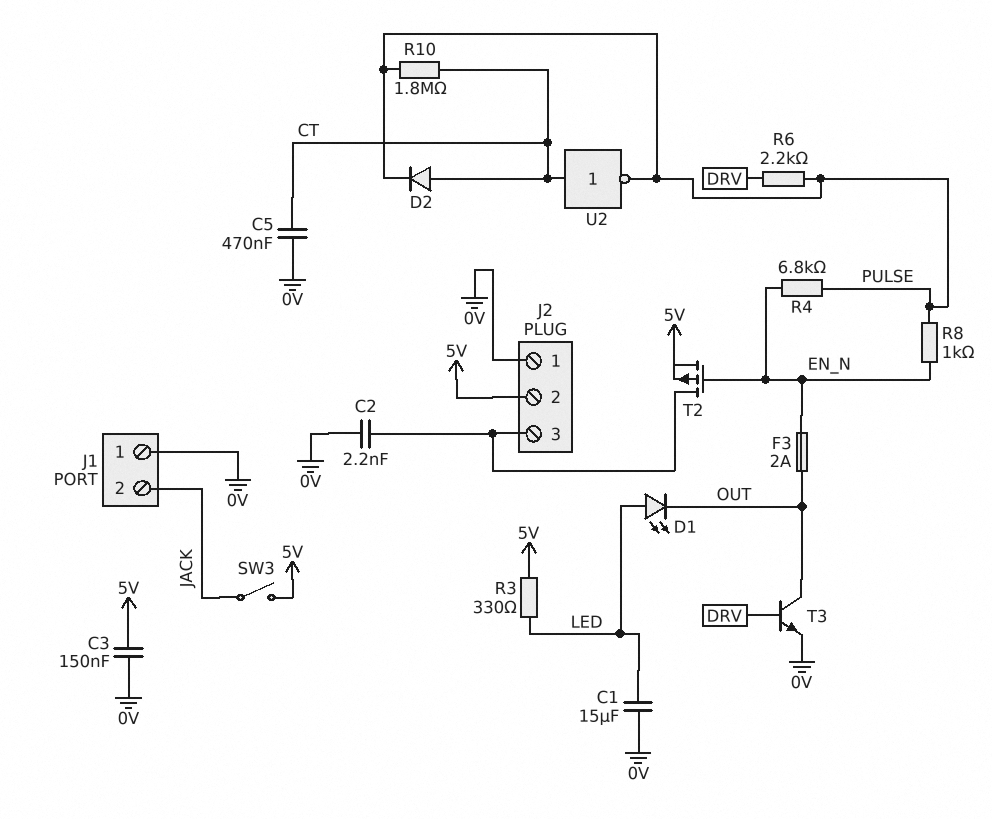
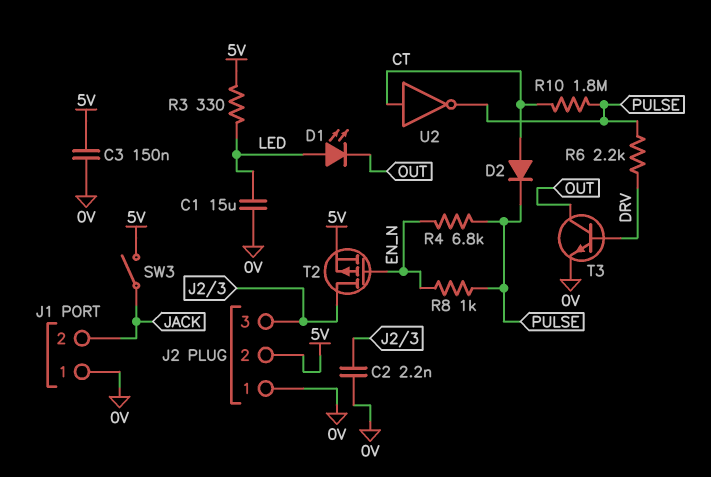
C5: 470nF (0V, CT) -> none
F3: 2A (EN_N, OUT) -> none

